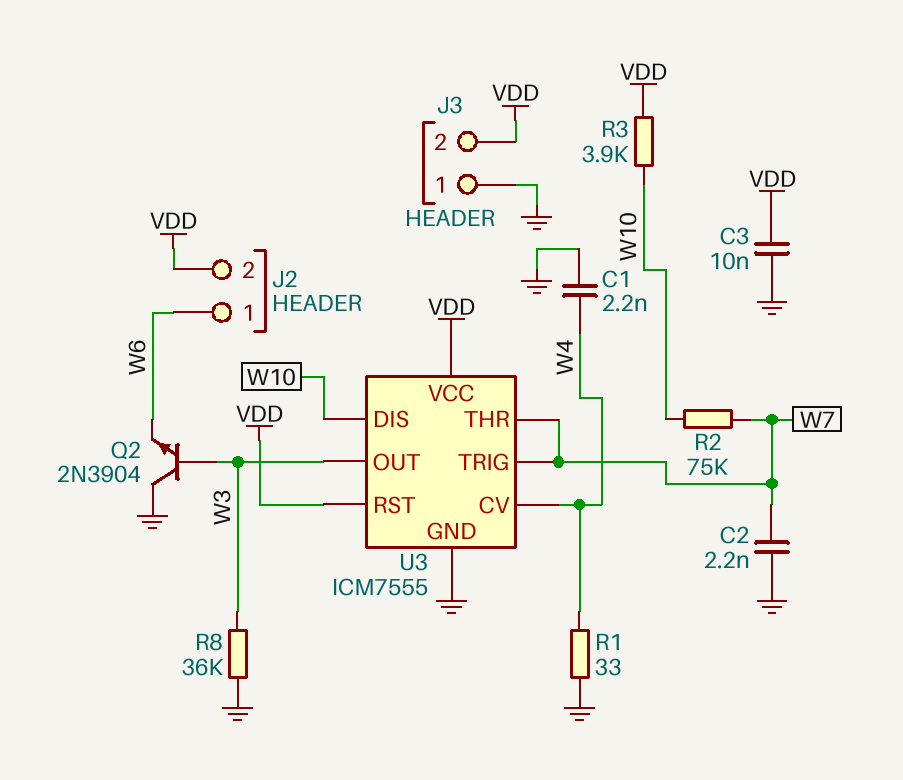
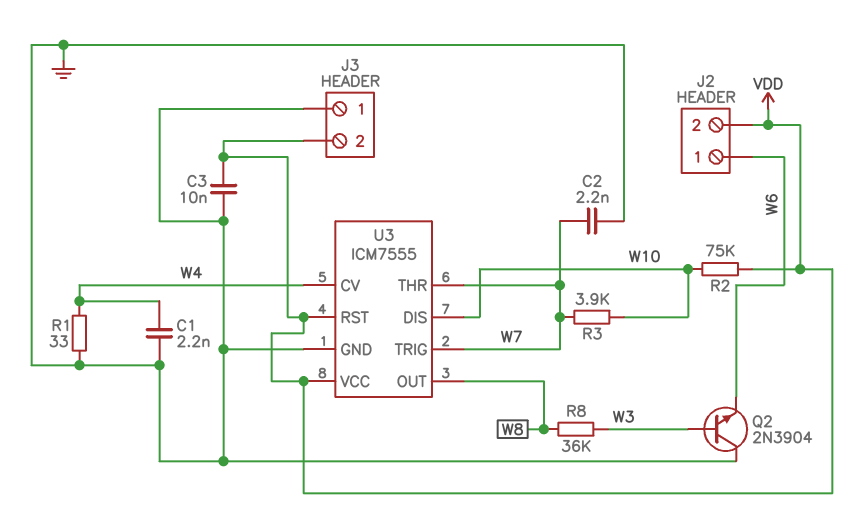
R2: 75k (W7, W10) -> 75k (VDD, W10)
R3: 3.9k (VDD, W10) -> 3.9k (W7, W10)
R8: 36k (GND, W3) -> 36k (W3, W8)
U3 pin OUT: W3 -> W8

